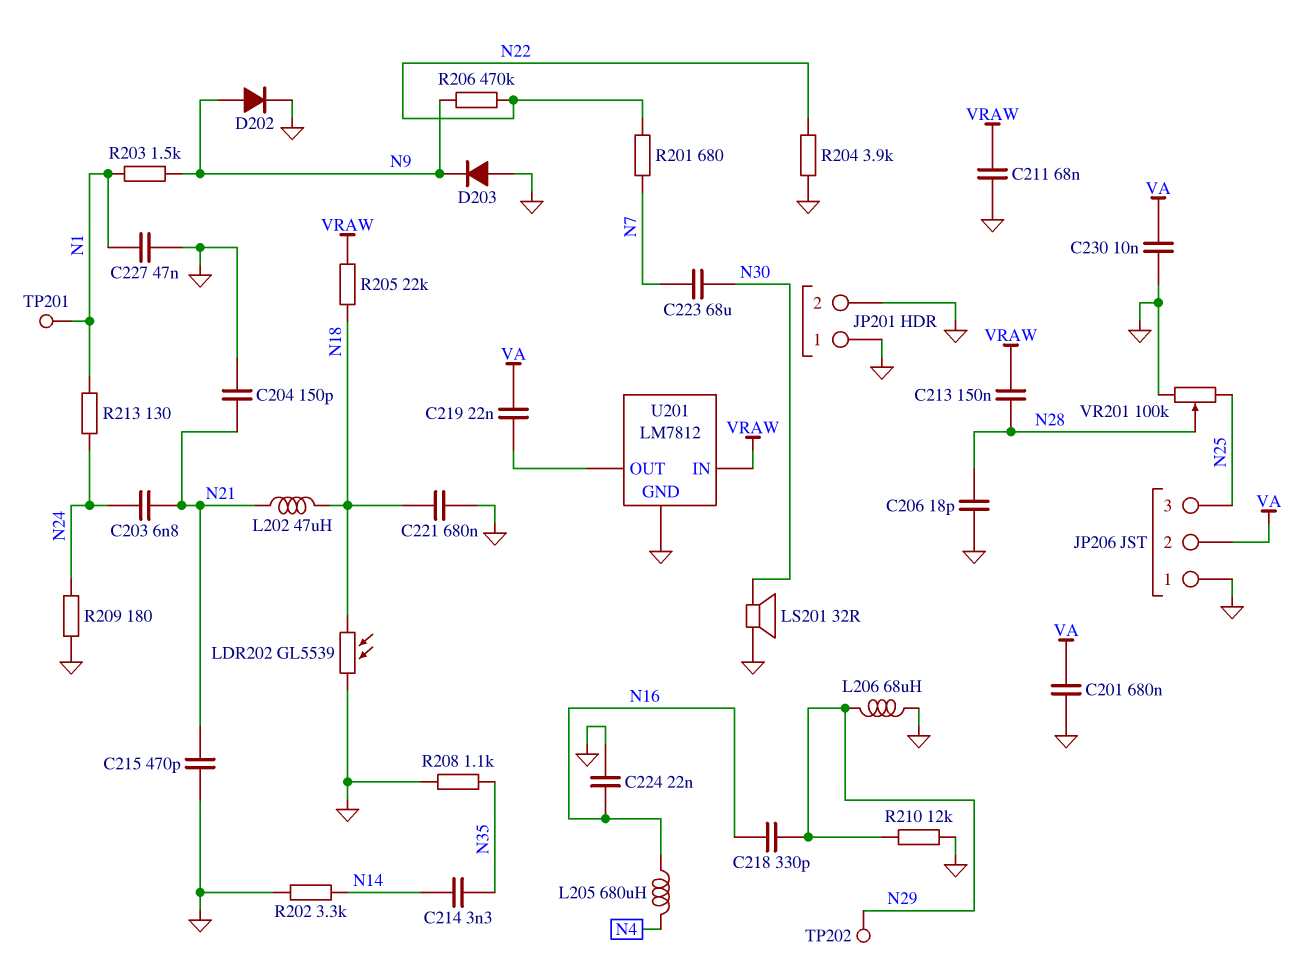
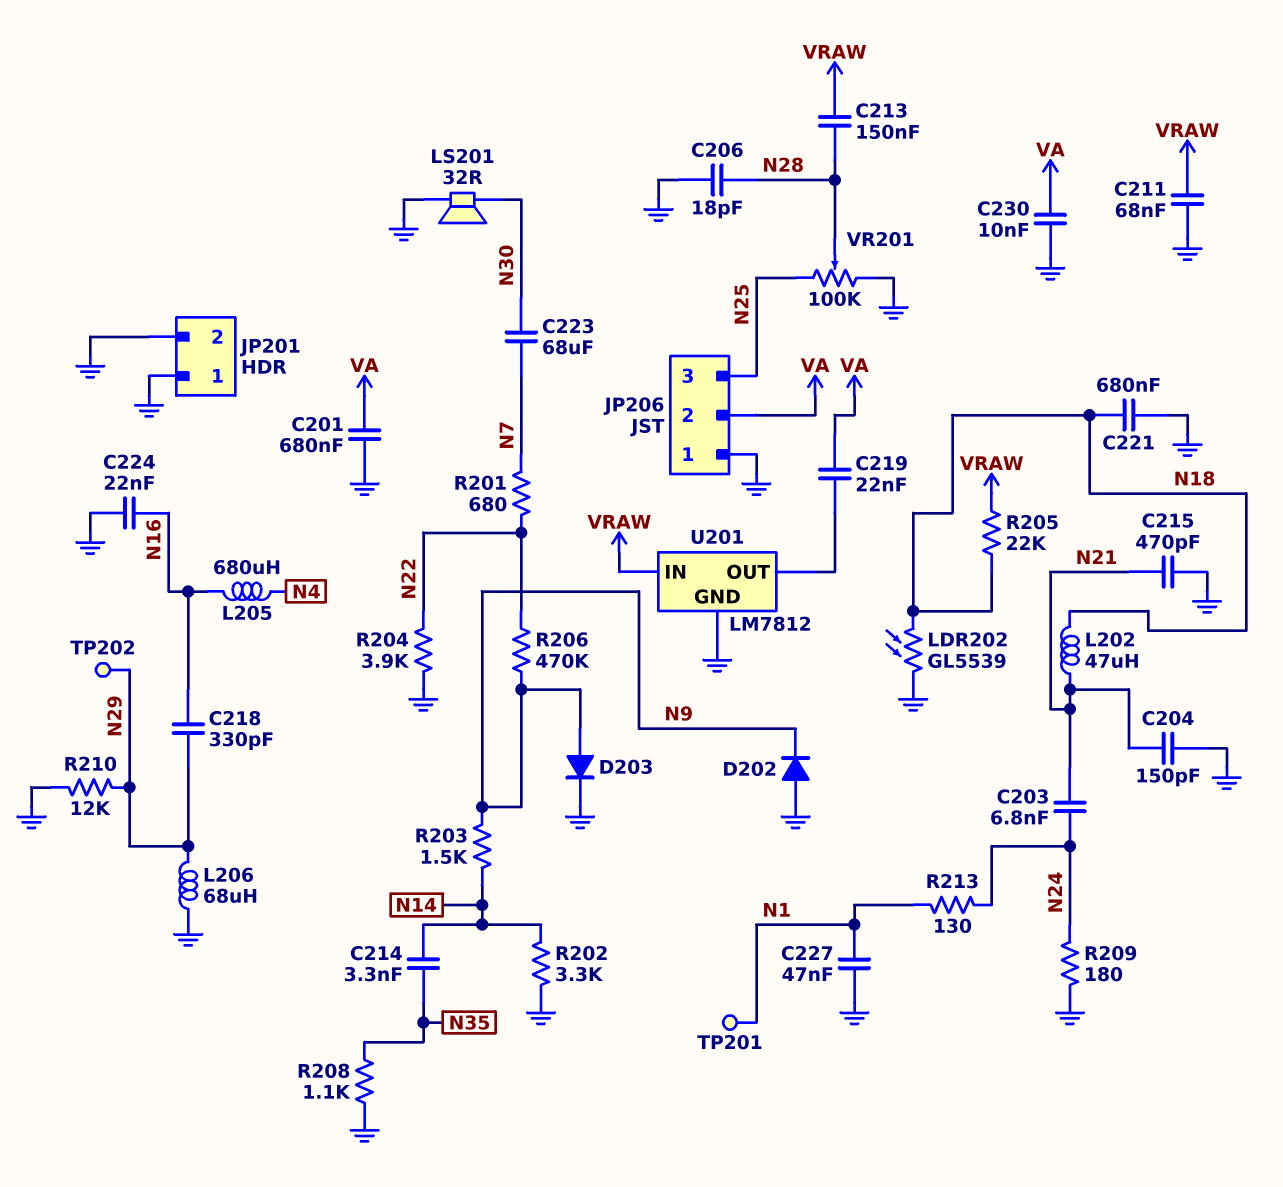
D202: diode (A N9, K GND) -> diode (A GND, K N9)
D203: diode (A GND, K N9) -> diode (A N9, K GND)
R203: 1.5k (N1, N9) -> 1.5k (N9, N14)

